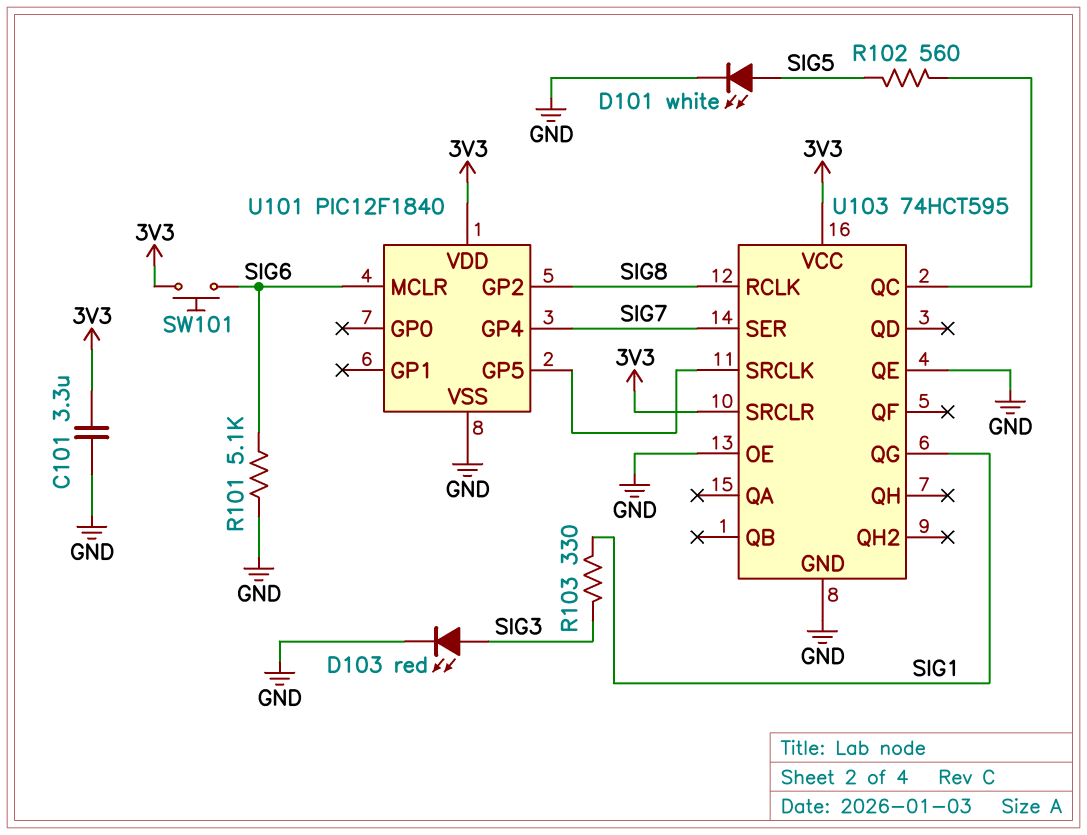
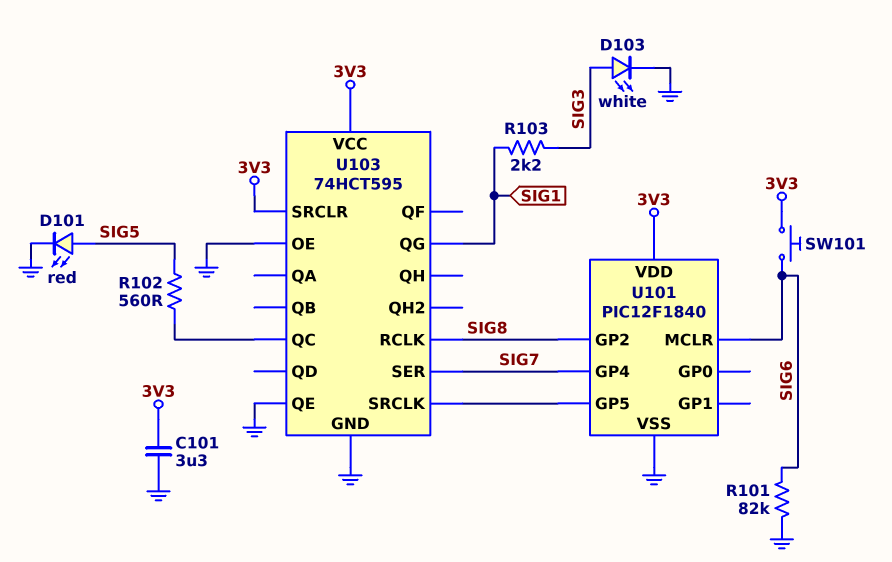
D101: LED white (A SIG5, K GND) -> LED red (A SIG5, K GND)
D103: LED red (A SIG3, K GND) -> LED white (A SIG3, K GND)
R101: 5.1k (GND, SIG6) -> 82k (GND, SIG6)
R103: 330 (SIG1, SIG3) -> 2.2k (SIG1, SIG3)

